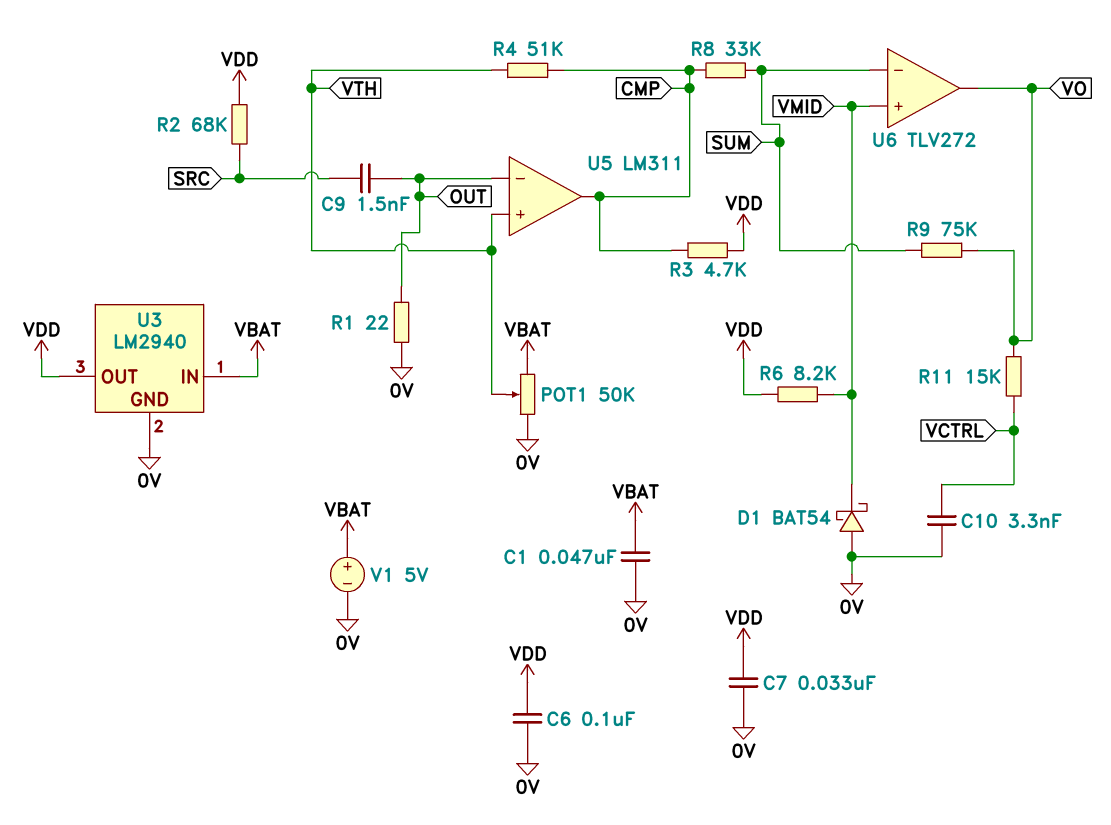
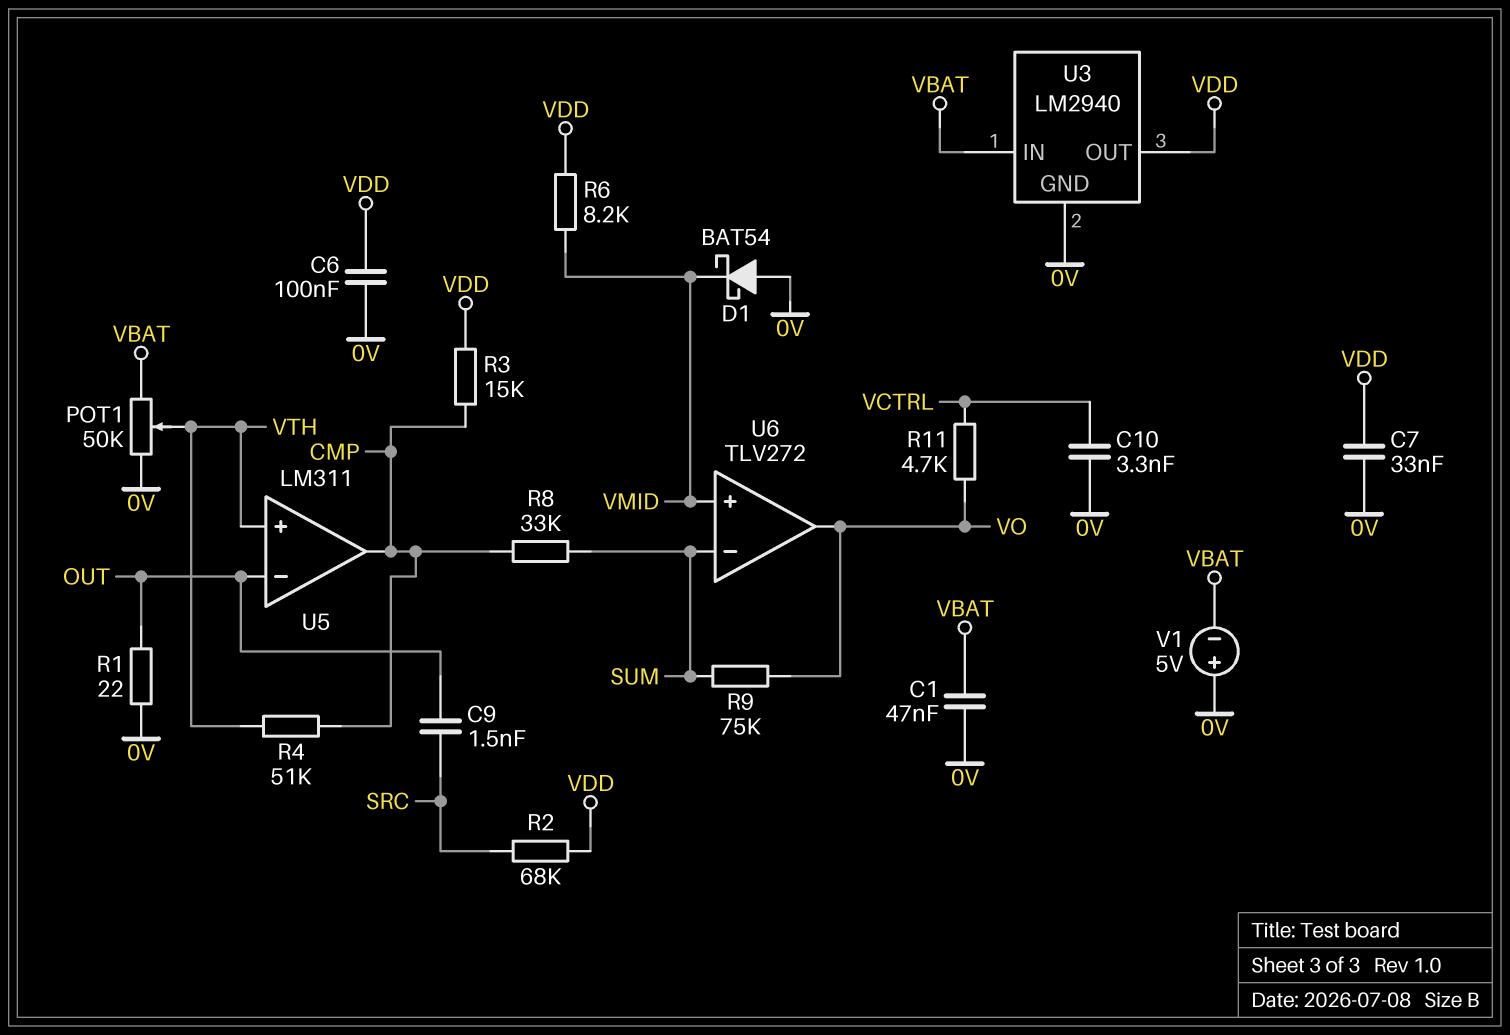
R3: 4.7k (CMP, VDD) -> 15k (CMP, VDD)
R11: 15k (VCTRL, VO) -> 4.7k (VCTRL, VO)
V1: 5V (plus VBAT, minus 0V) -> 5V (plus 0V, minus VBAT)

